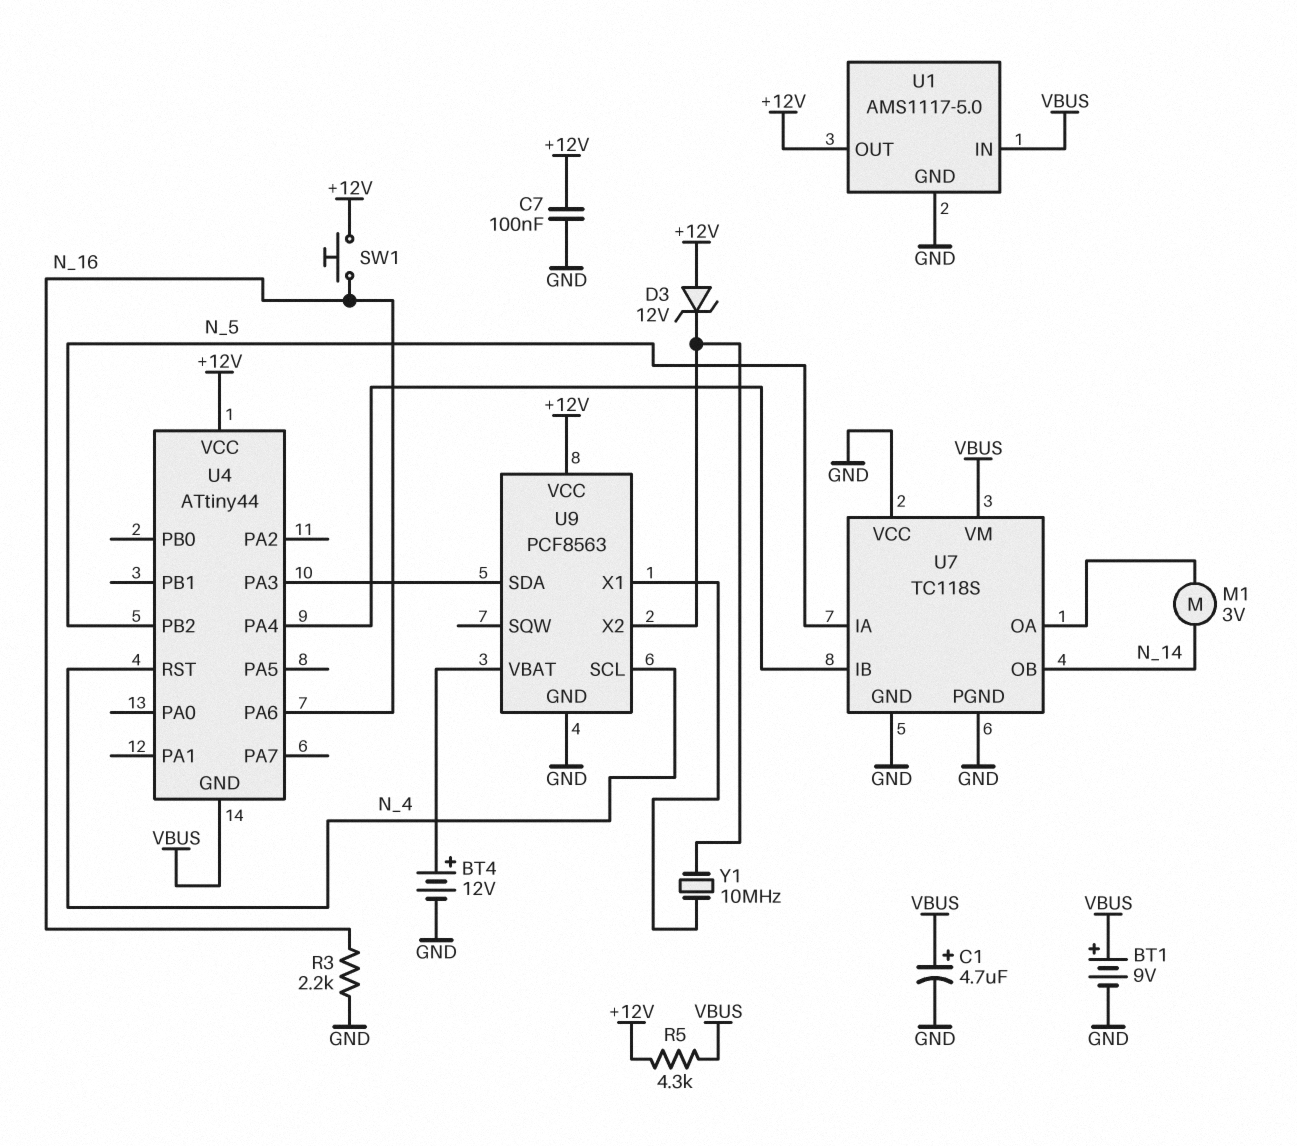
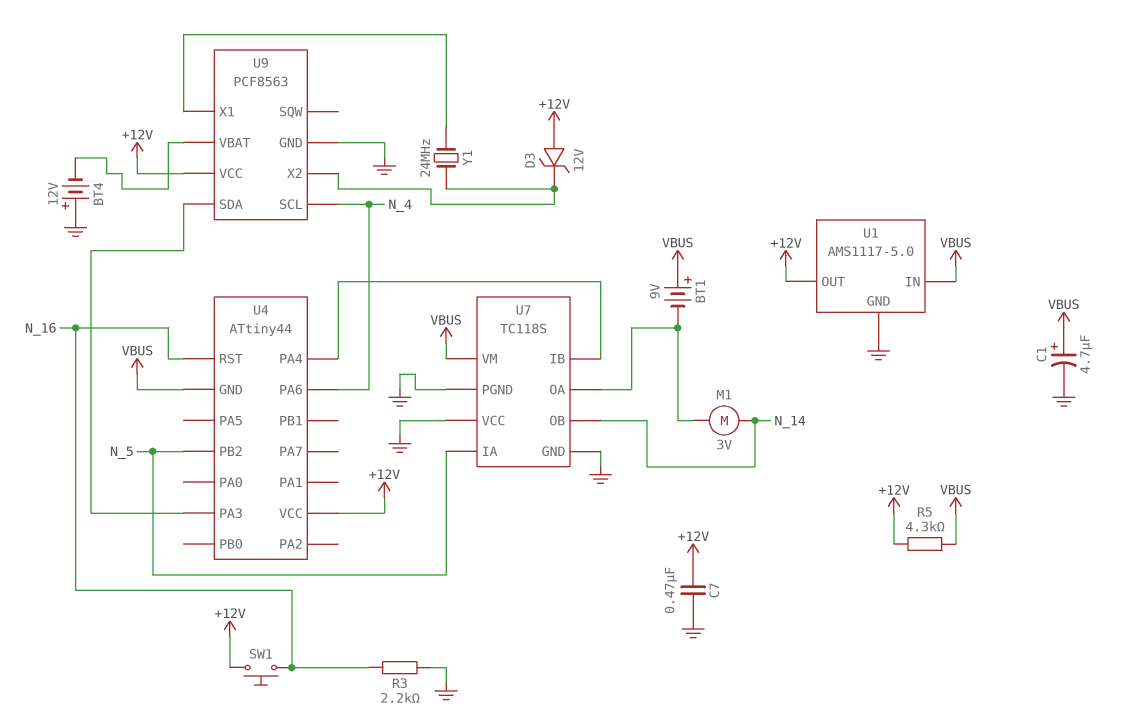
BT1: 9V (plus VBUS, minus GND) -> 9V (plus VBUS, minus U7/OA)
BT4: 12V (plus U9/VBAT, minus GND) -> 12V (plus GND, minus U9/VBAT)
C7: 100nF (+12V, GND) -> 470nF (+12V, GND)
U4 pin PA6: N_16 -> N_4
U4 pin RST: N_4 -> N_16
Y1: 10MHz (U9/X1, U9/X2) -> 24MHz (U9/X1, U9/X2)

